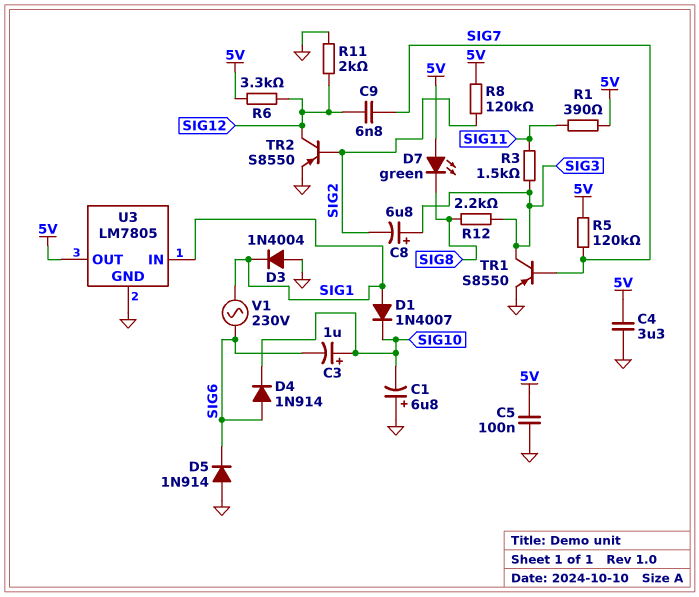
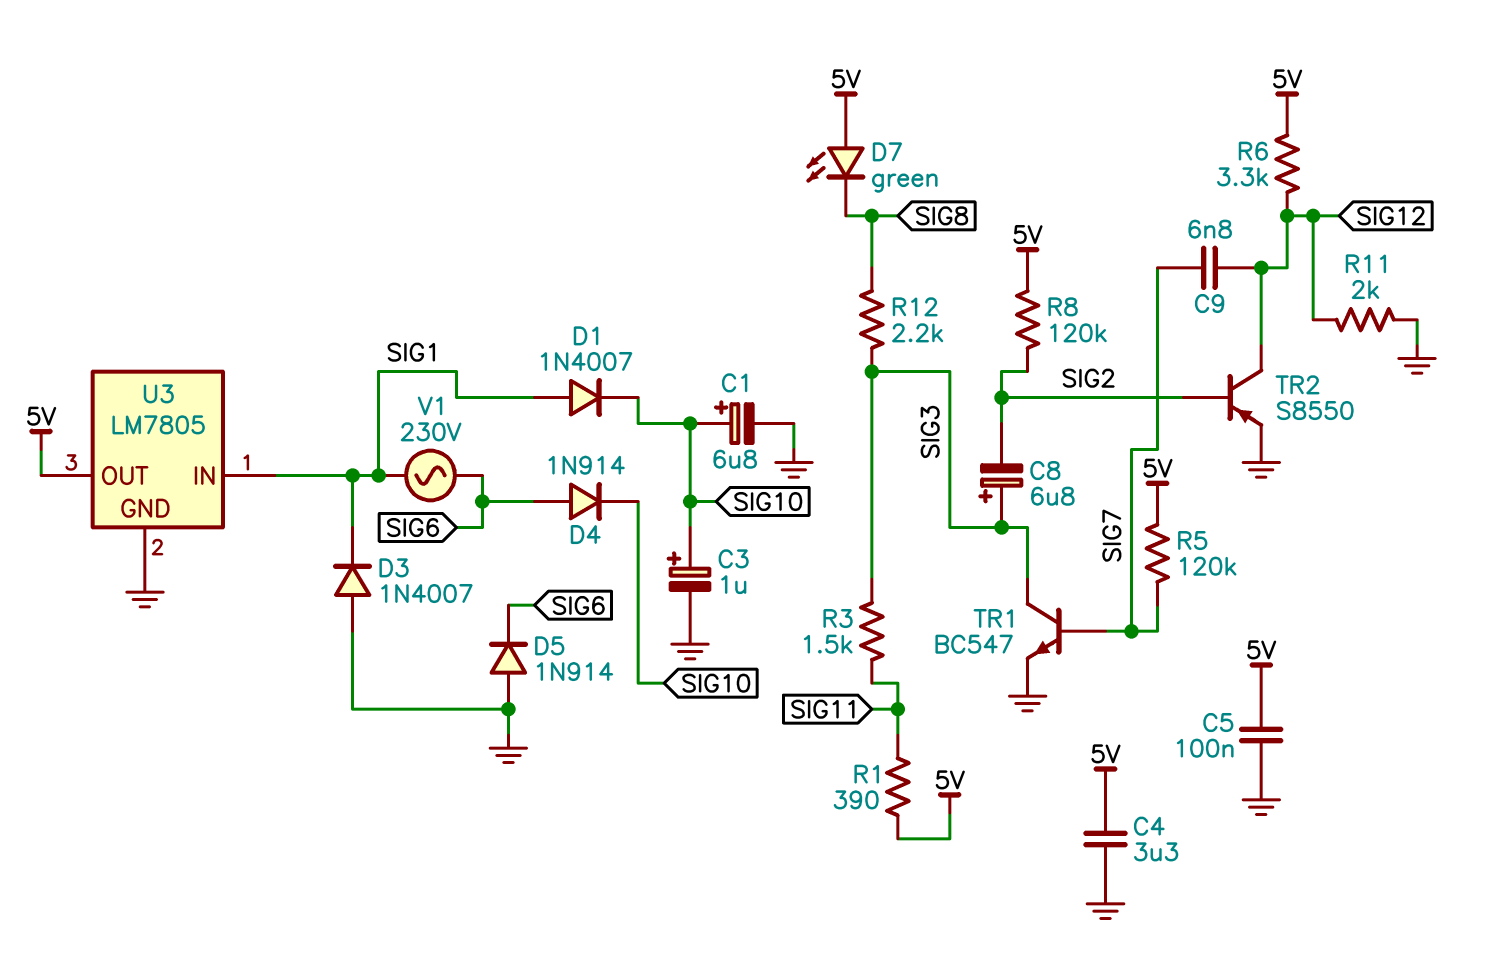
C1: 6.8uF (plus GND, minus SIG10) -> 6.8uF (plus SIG10, minus GND)
C3: 1uF (plus SIG10, minus SIG6) -> 1uF (plus SIG10, minus GND)
D3: diode 1N4004 (A GND, K SIG1) -> diode 1N4007 (A GND, K SIG1)
TR1: PNP S8550 (B SIG7, C SIG3, E GND) -> NPN BC547 (B SIG7, C SIG3, E GND)

